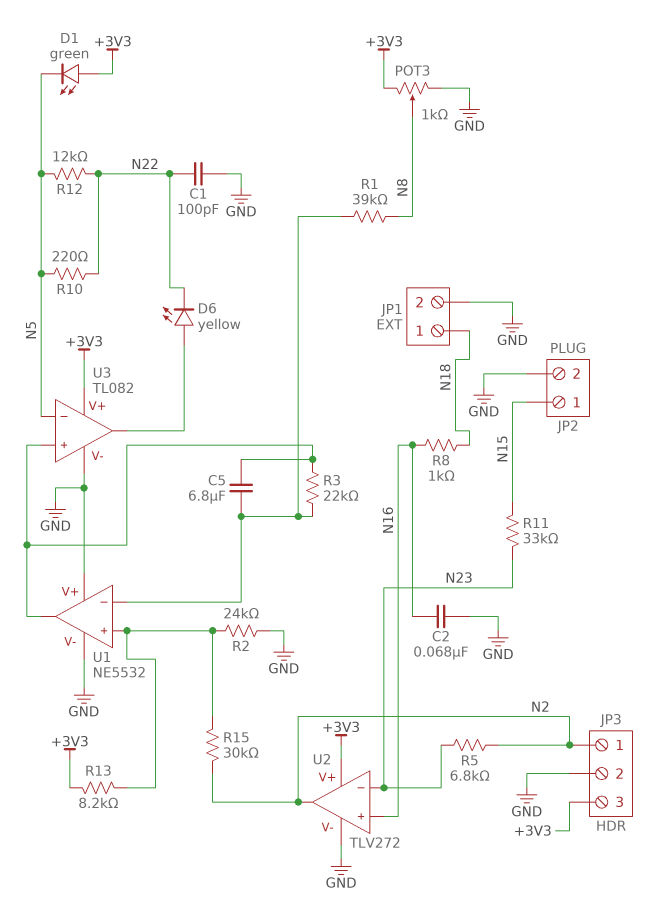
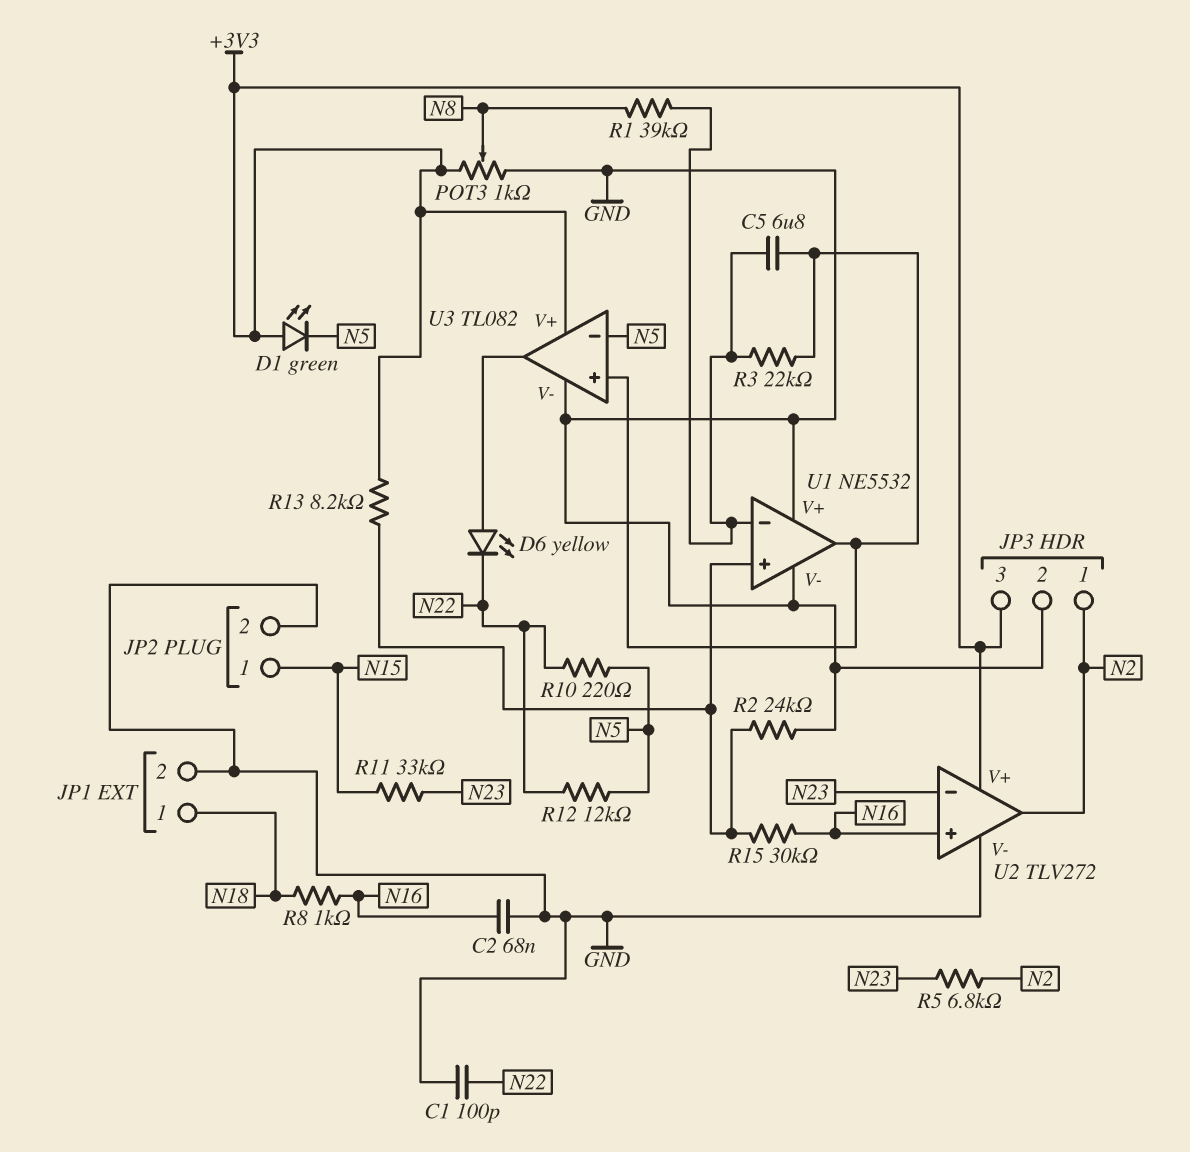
R15: 30k (N2, U1/in+) -> 30k (N16, U1/in+)

